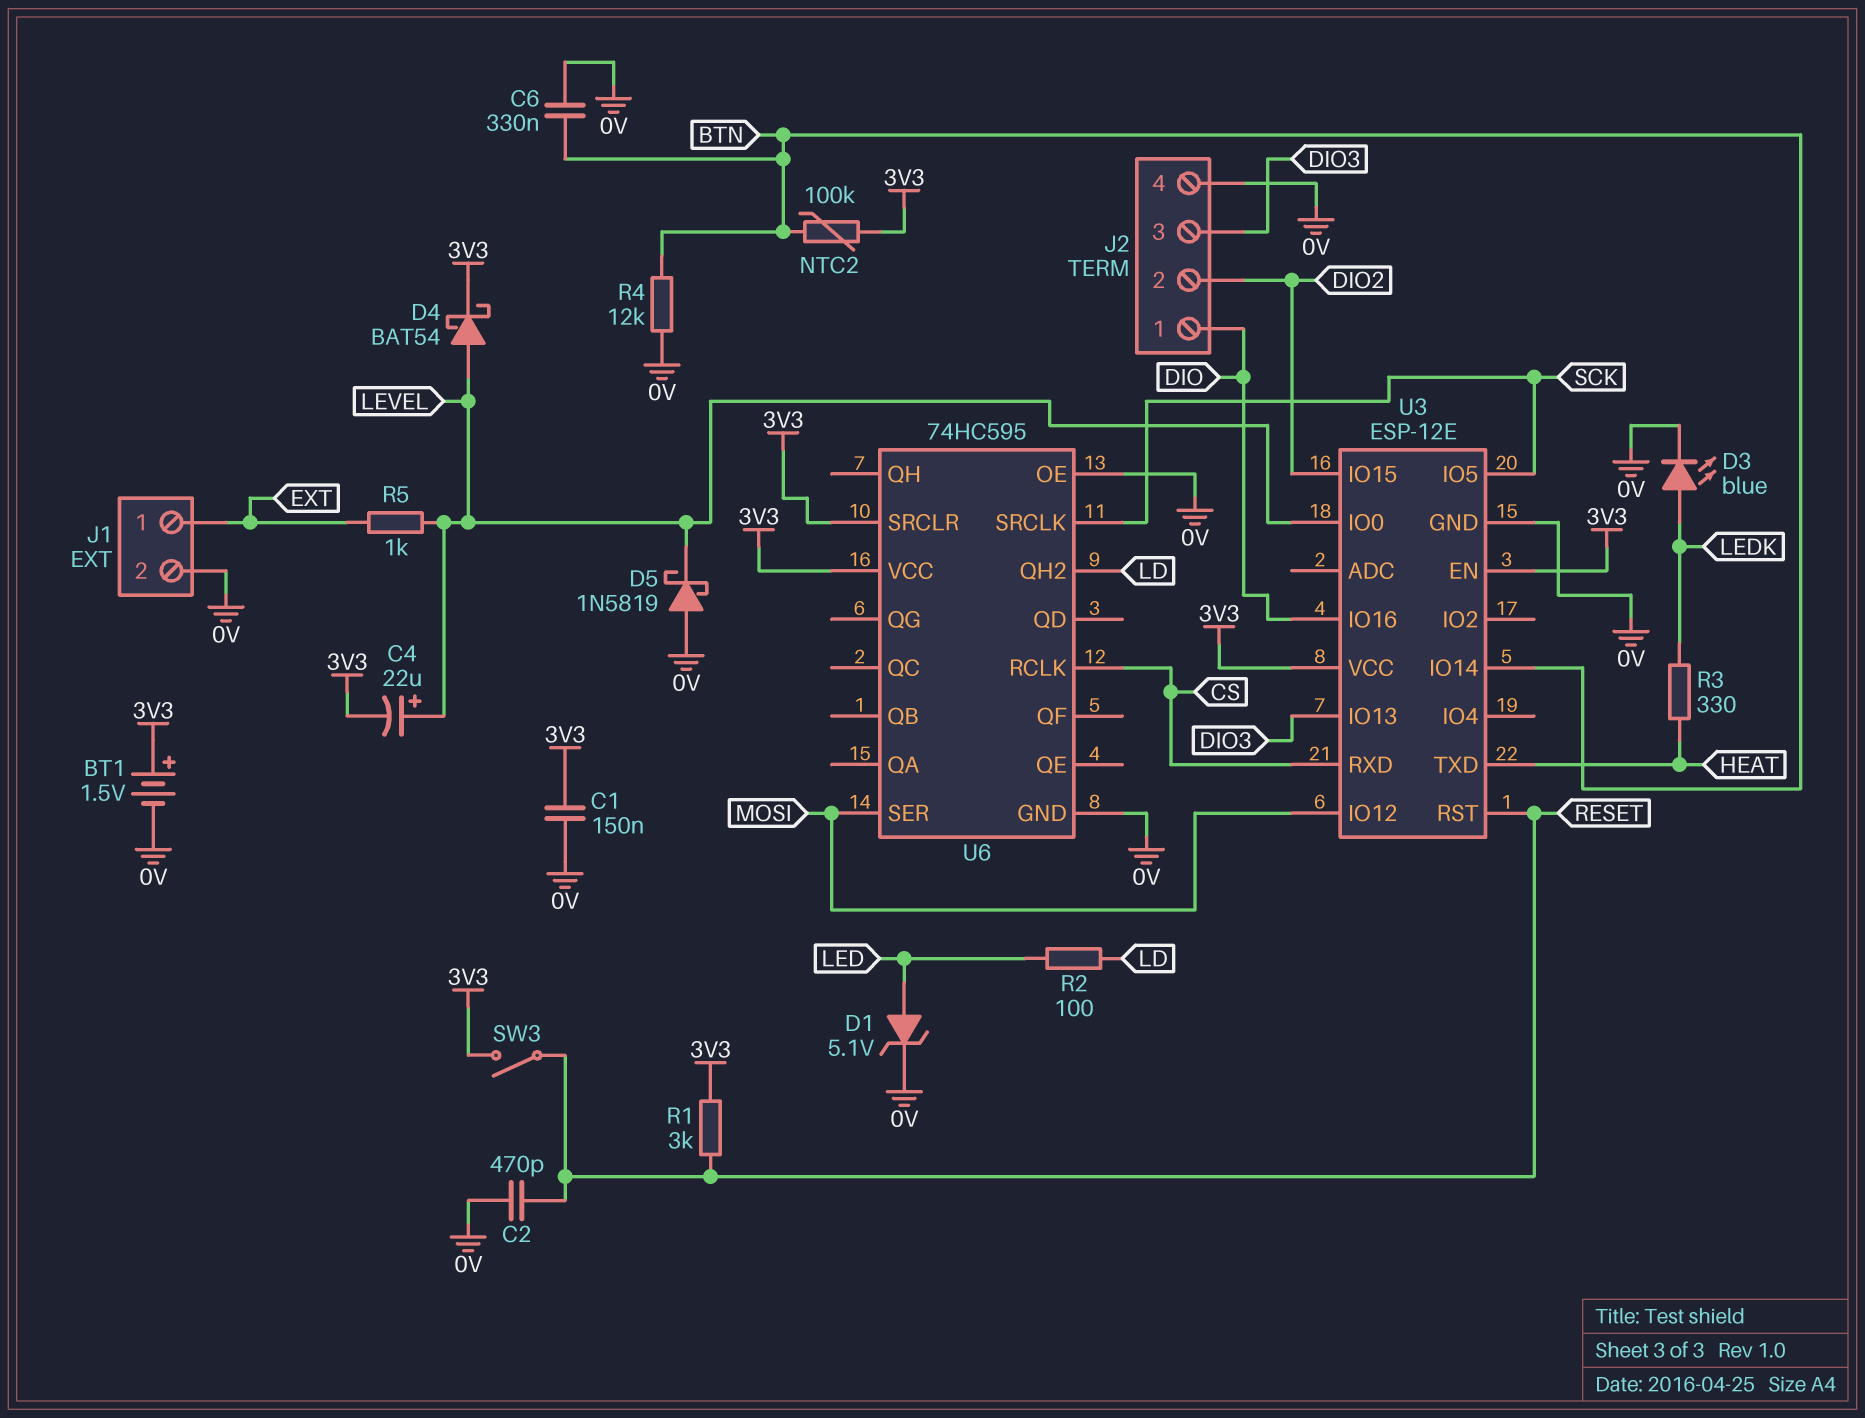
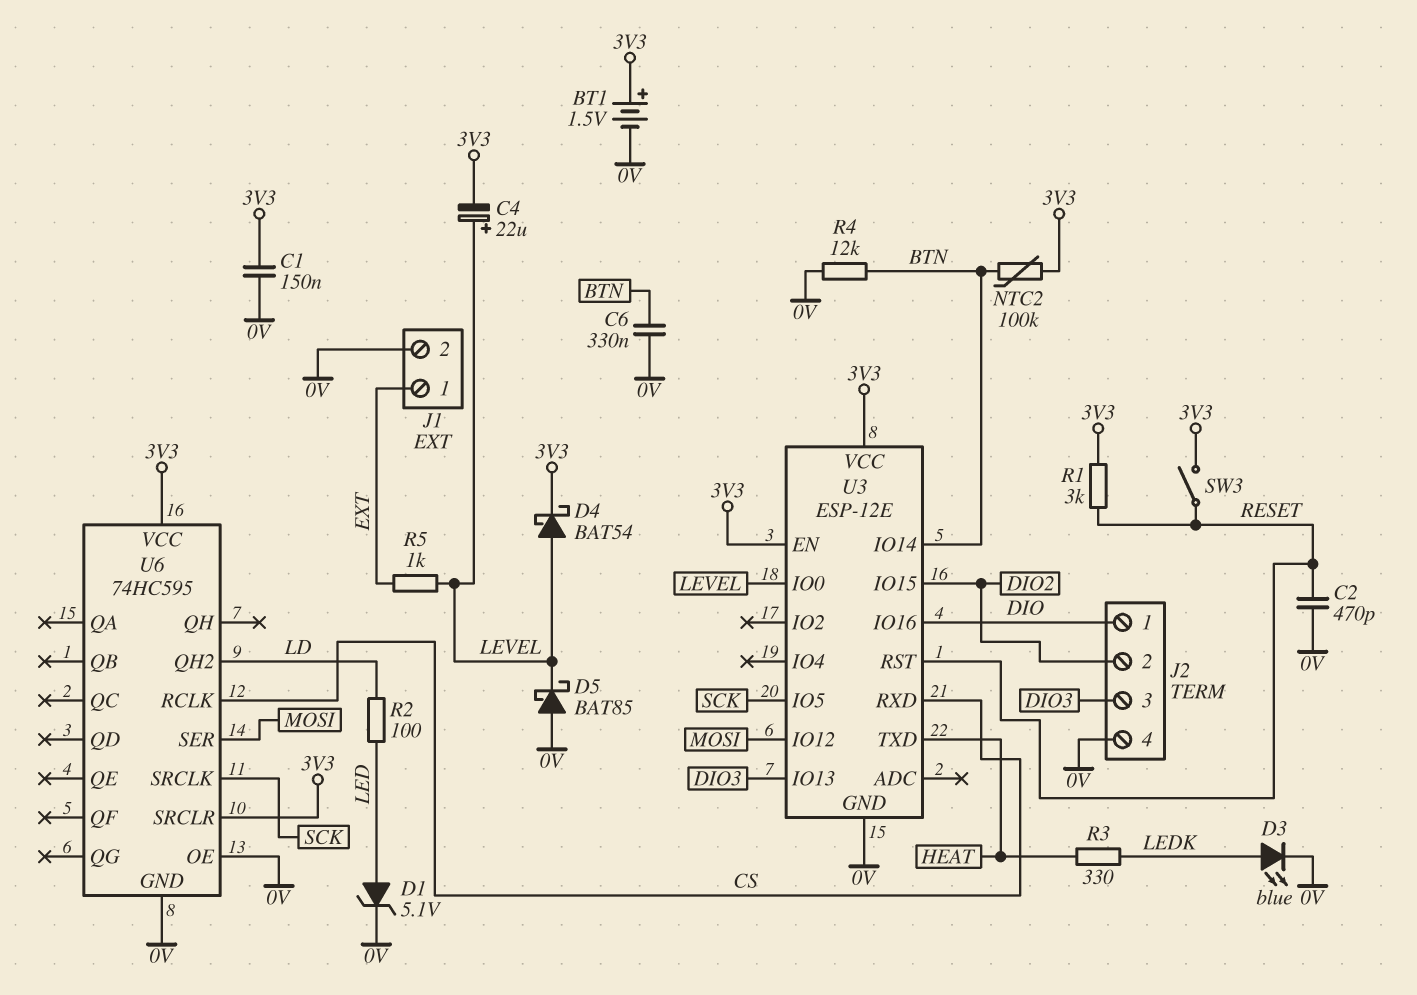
D5: schottky 1N5819 (A 0V, K LEVEL) -> schottky BAT85 (A 0V, K LEVEL)

